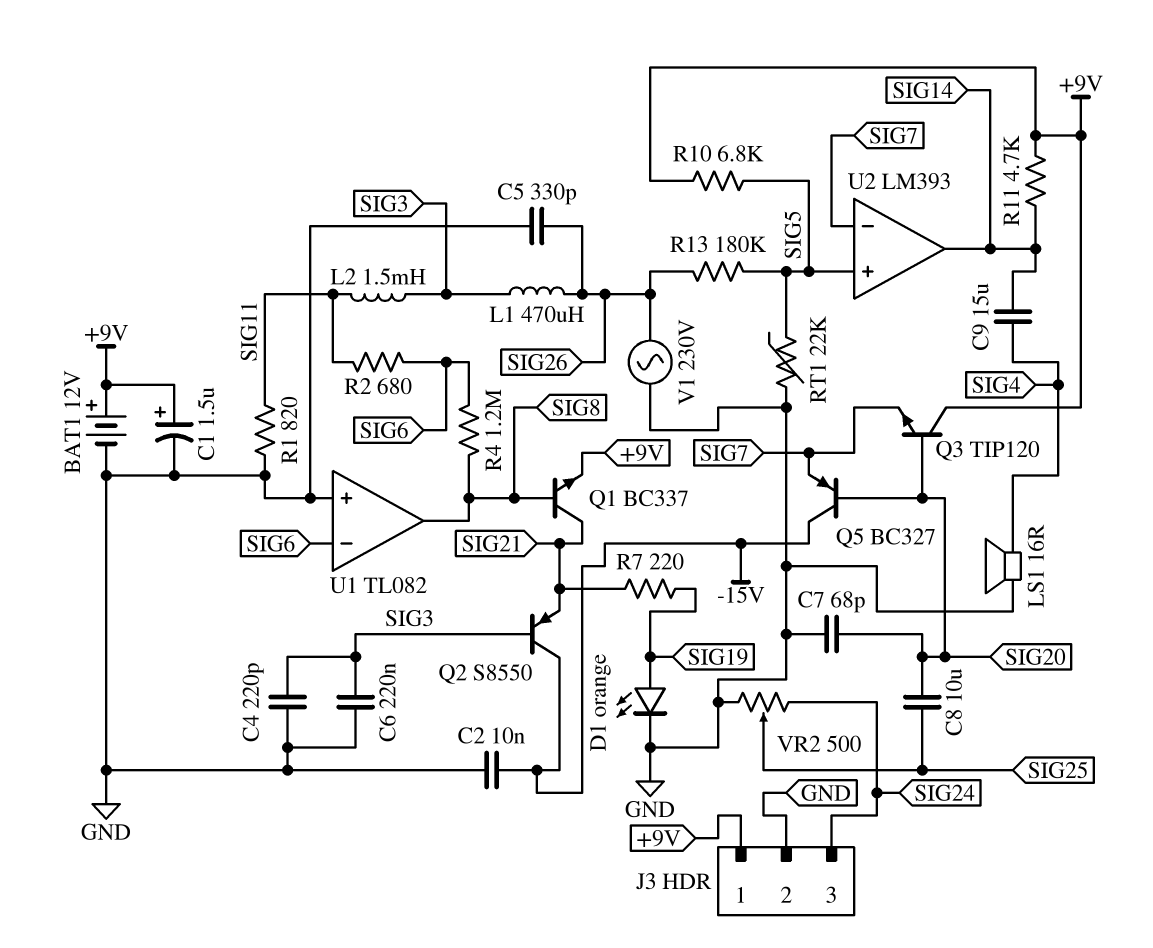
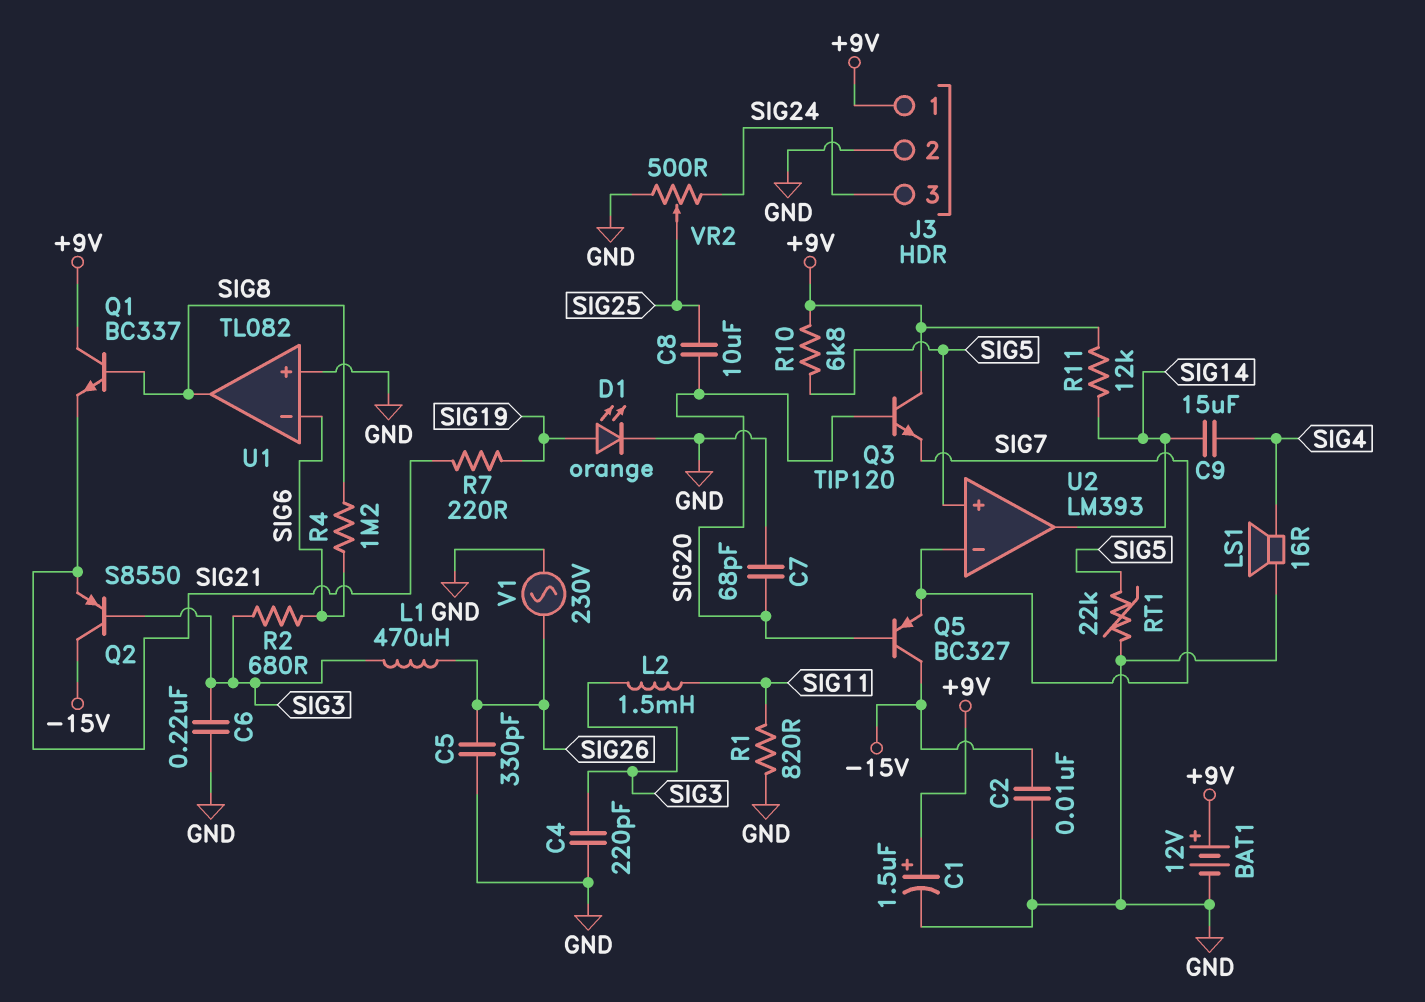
Q1: NPN BC337 (B SIG8, C SIG21, E +9V) -> NPN BC337 (B SIG8, C +9V, E SIG21)
R2: 680 (SIG6, SIG11) -> 680 (SIG3, SIG6)
R11: 4.7k (+9V, SIG14) -> 12k (+9V, SIG14)
R13: 180k (SIG5, SIG26) -> none

